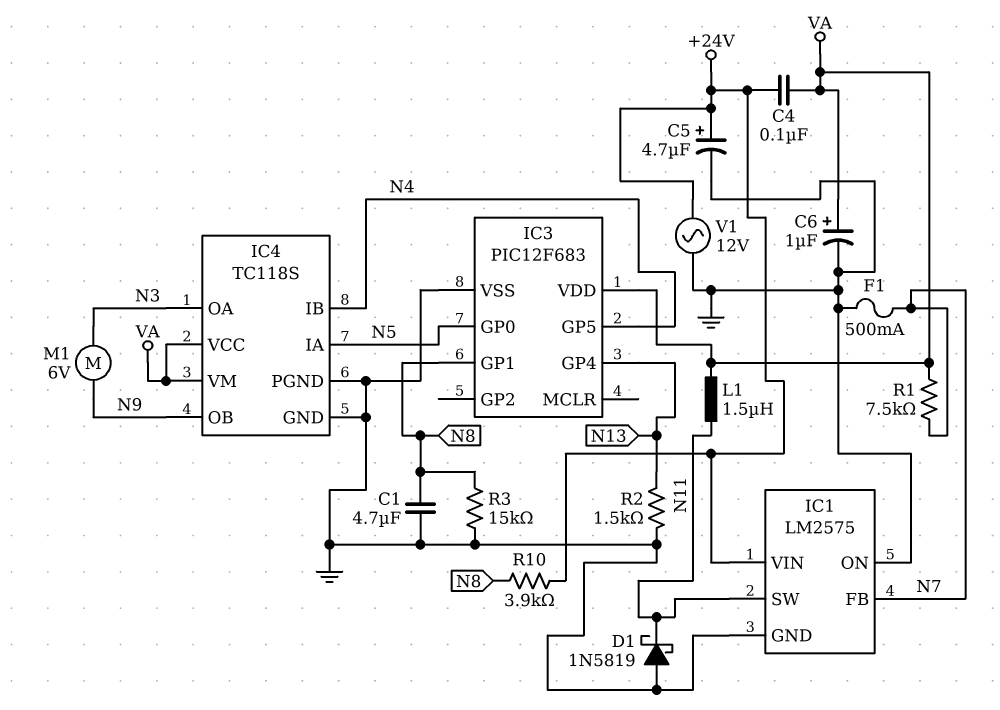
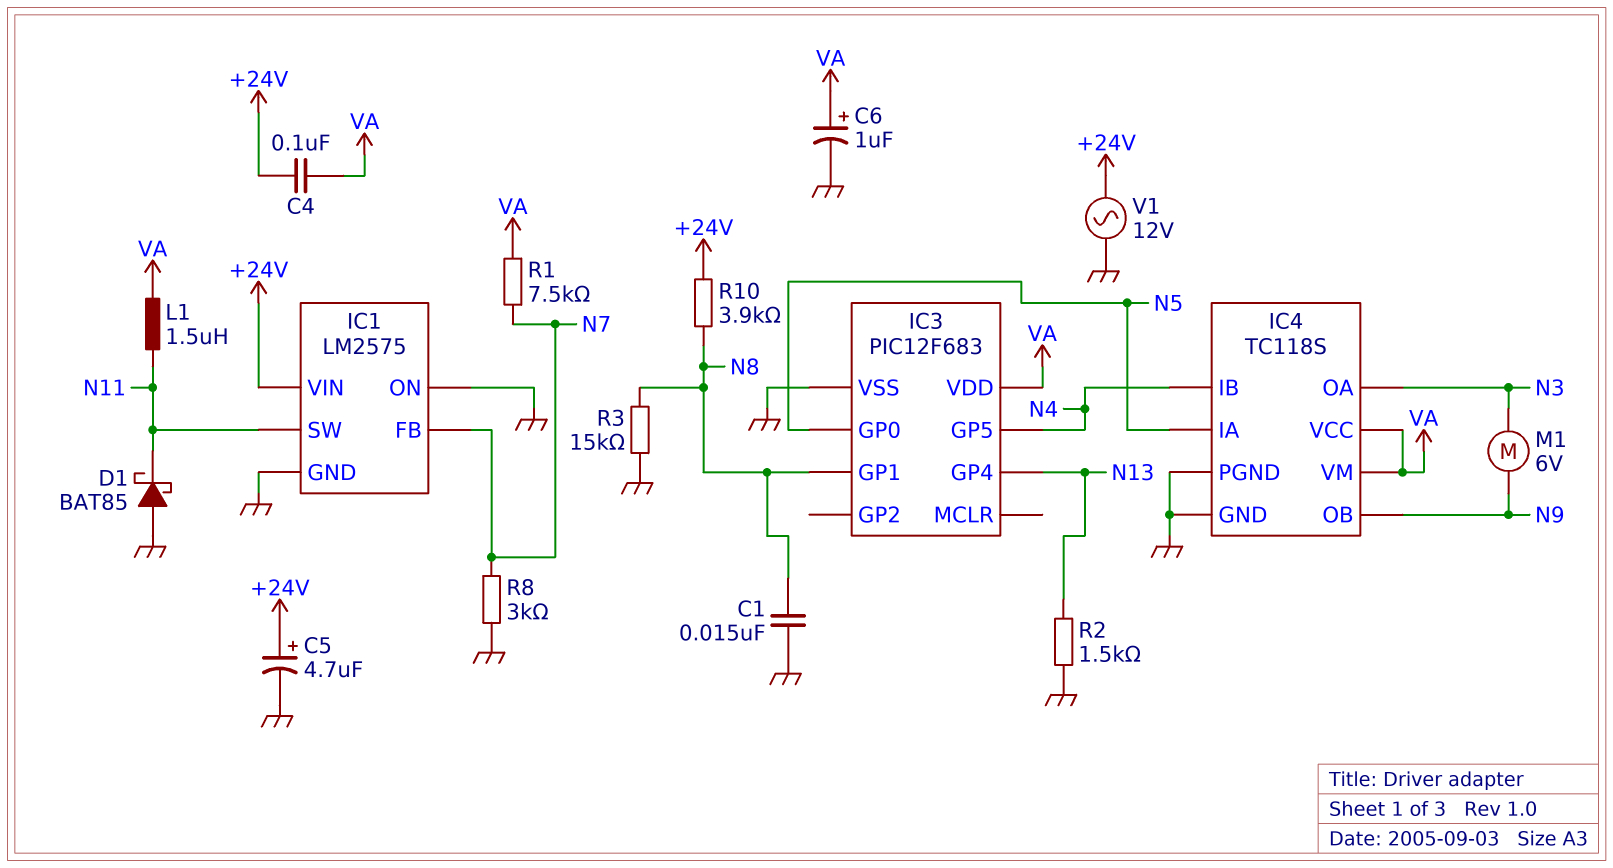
C1: 4.7uF (GND, N8) -> 15nF (GND, N8)
D1: schottky 1N5819 (A GND, K N11) -> schottky BAT85 (A GND, K N11)
F1: 500mA (GND, N7) -> none
R8: none -> 3k (GND, N7)

